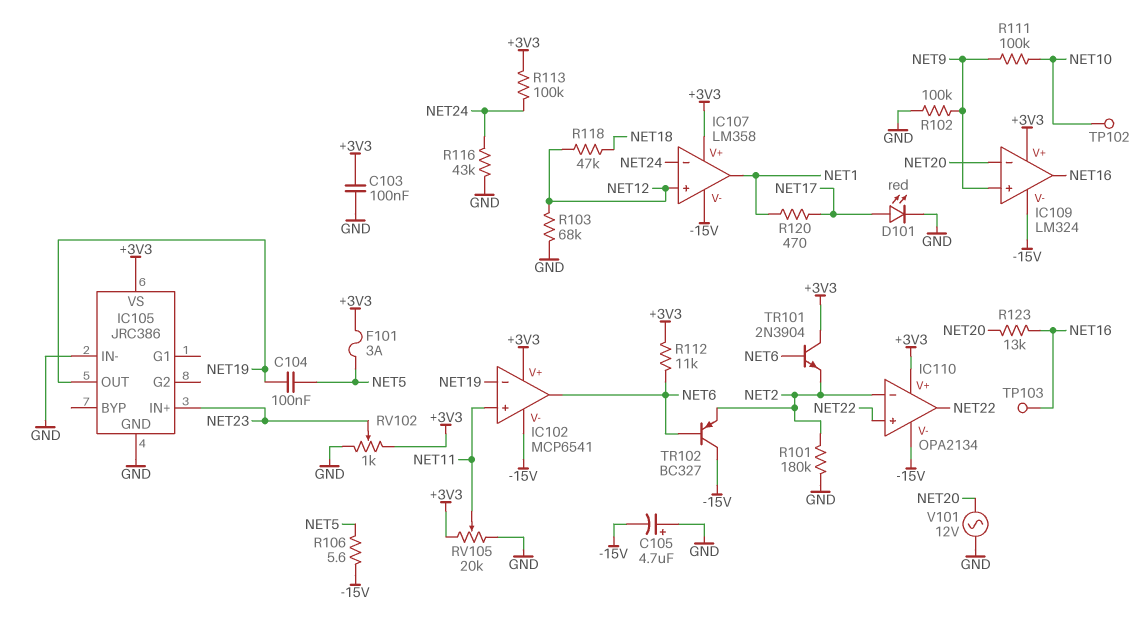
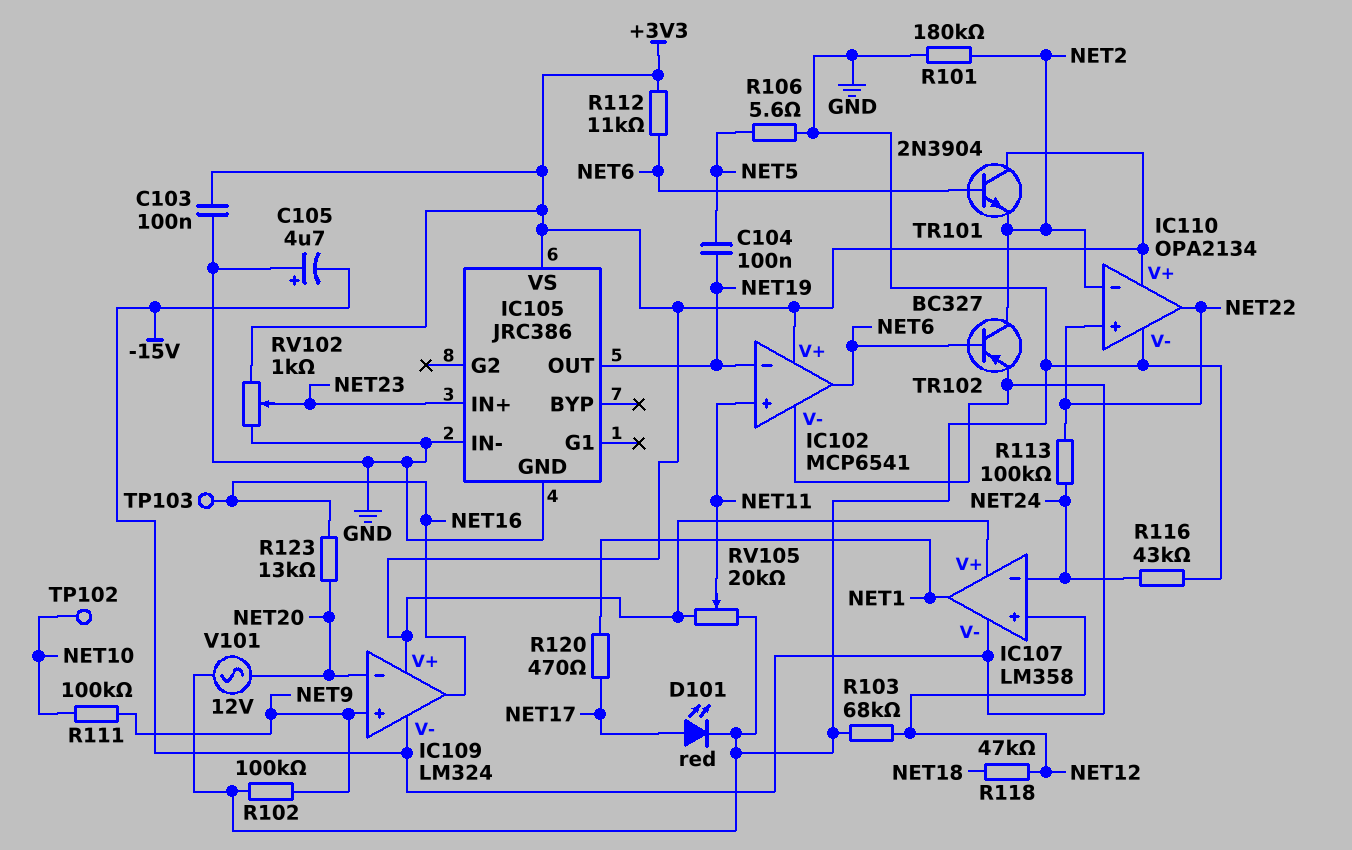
F101: 3A (+3V3, NET5) -> none
IC110 pin V-: -15V -> GND
R106: 5.6 (-15V, NET5) -> 5.6 (GND, NET5)
R113: 100k (+3V3, NET24) -> 100k (NET22, NET24)
TR102: PNP BC327 (B NET6, C -15V, E NET2) -> PNP BC327 (B NET6, C NET2, E -15V)

